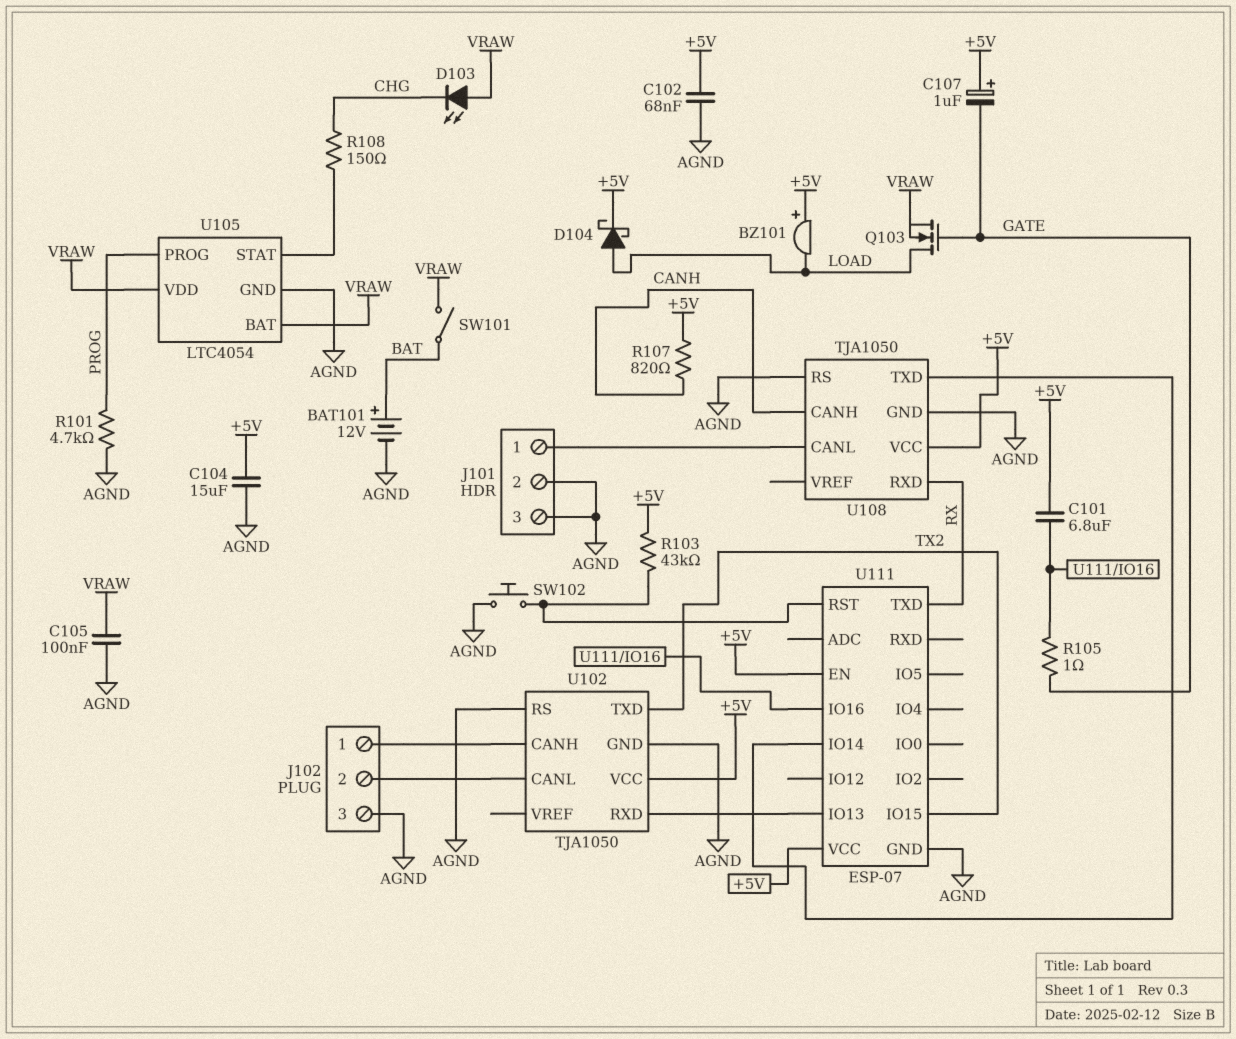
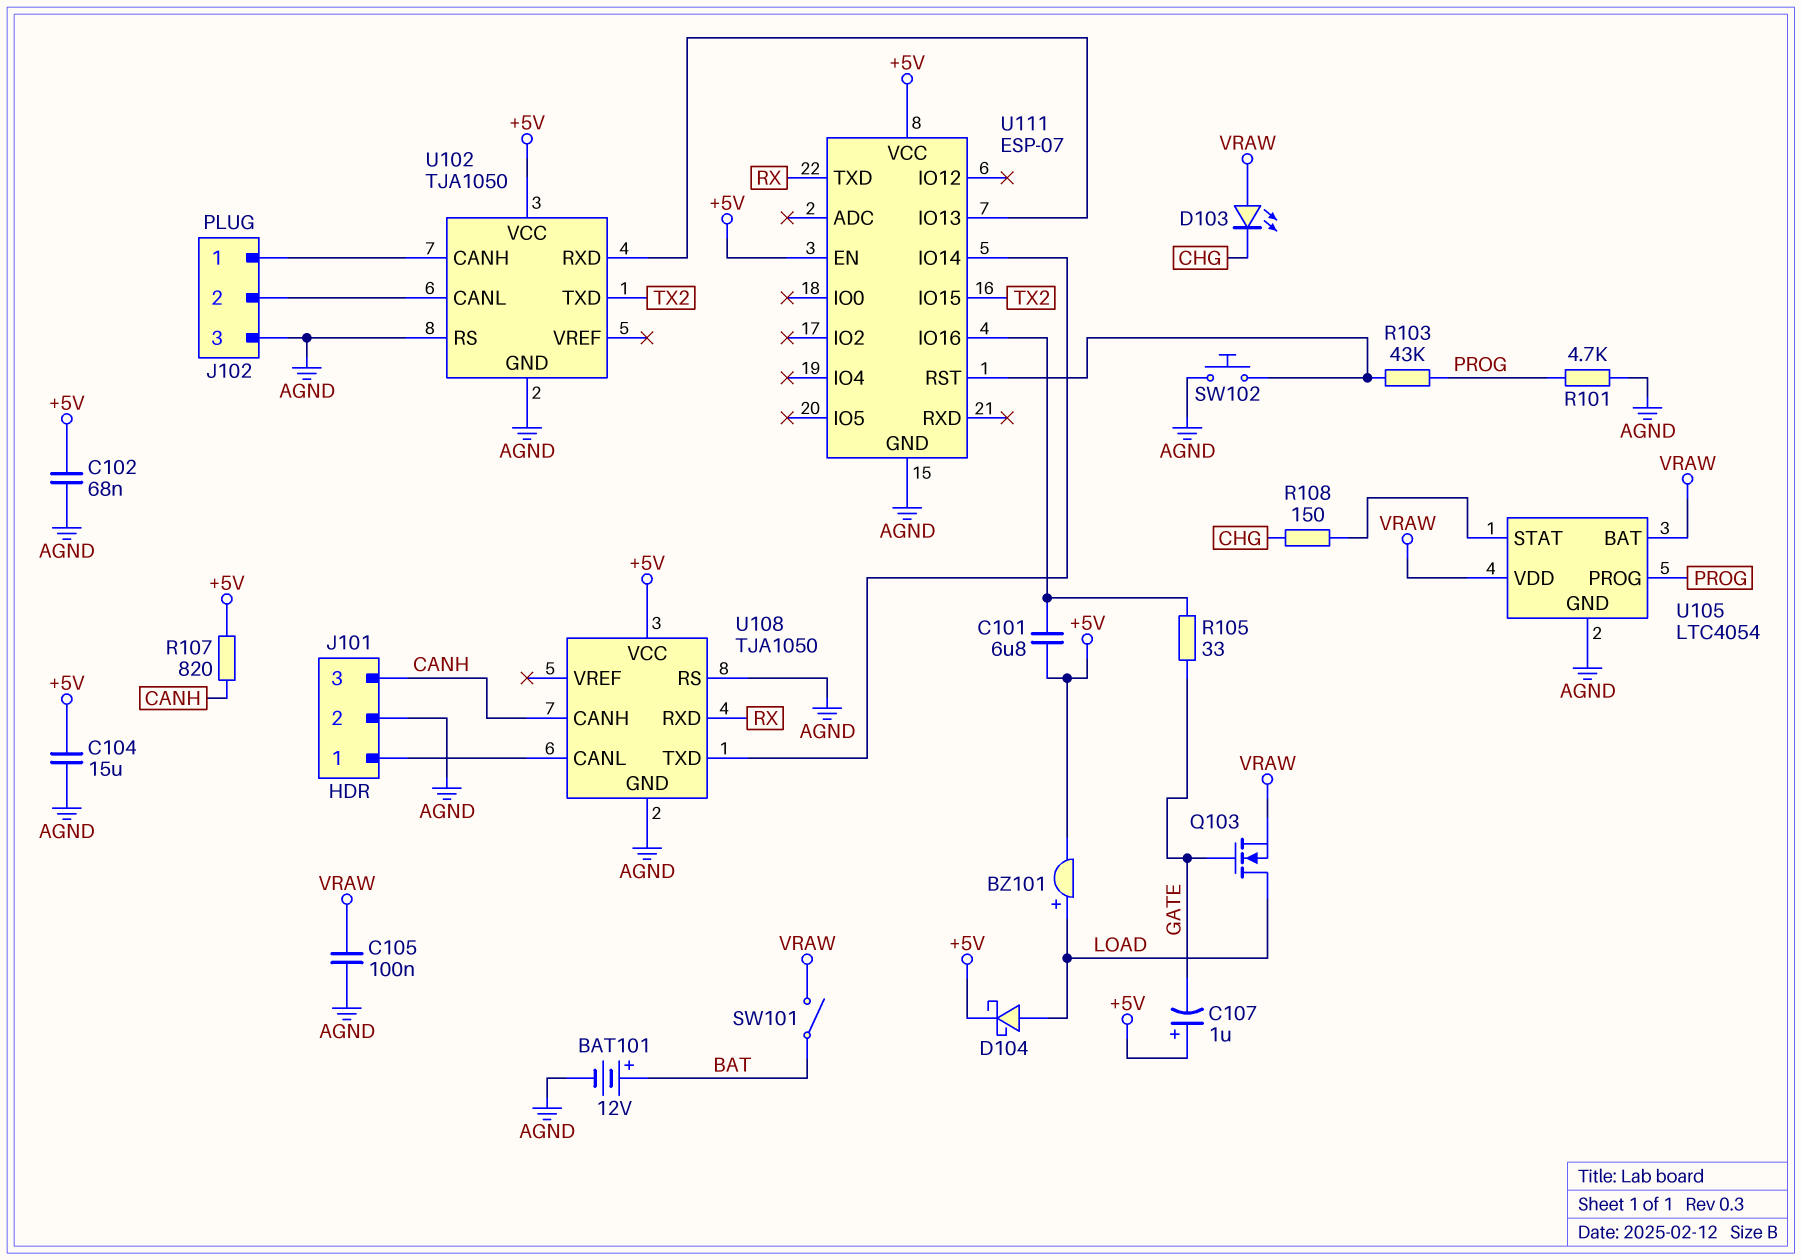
BZ101: buzzer (plus +5V, minus LOAD) -> buzzer (plus LOAD, minus +5V)
J101 pin 3: AGND -> CANH
R103: 43k (+5V, U111/RST) -> 43k (PROG, U111/RST)
R105: 1 (GATE, U111/IO16) -> 33 (GATE, U111/IO16)

